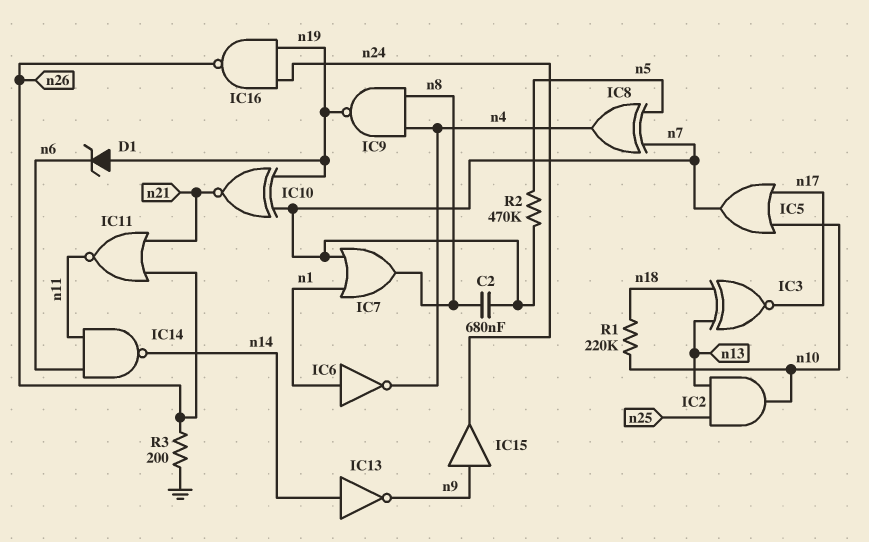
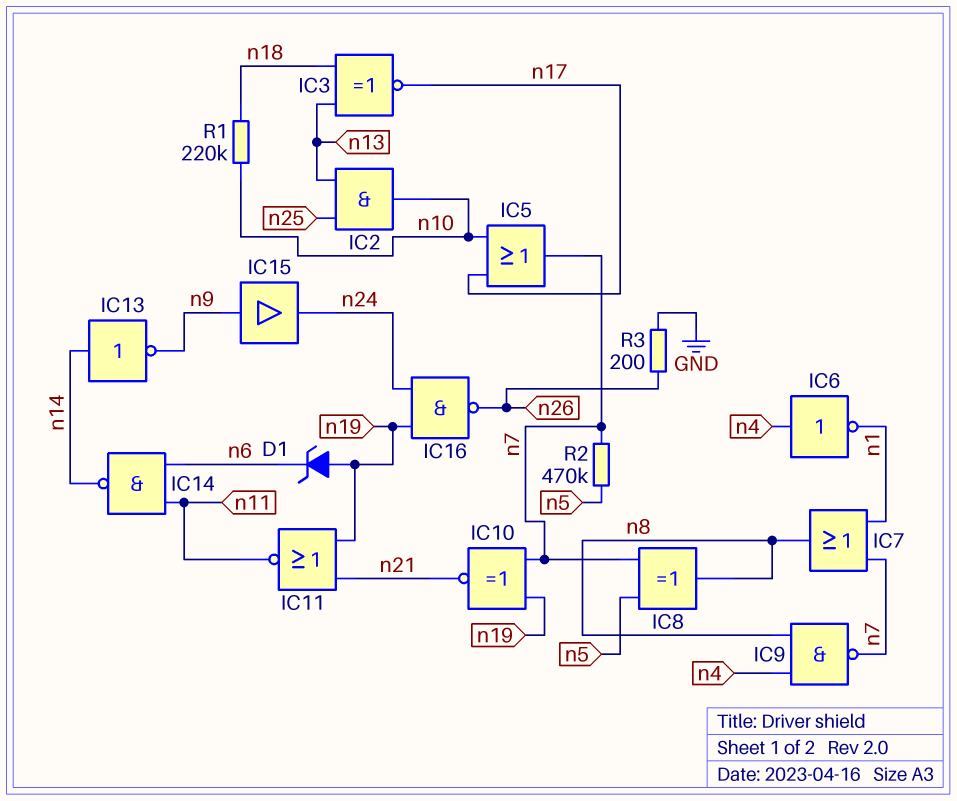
C2: 680nF (n7, n8) -> none
IC6: NOT (in n1, out n4) -> NOT (in n4, out n1)
IC8: XOR (in n5, in n7, out n4) -> XOR (in n5, in n7, out n8)
IC9: NAND (in n4, in n8, out n19) -> NAND (in n4, in n8, out n7)
IC11: NOR (in n21, in n26, out n11) -> NOR (in n19, in n21, out n11)

